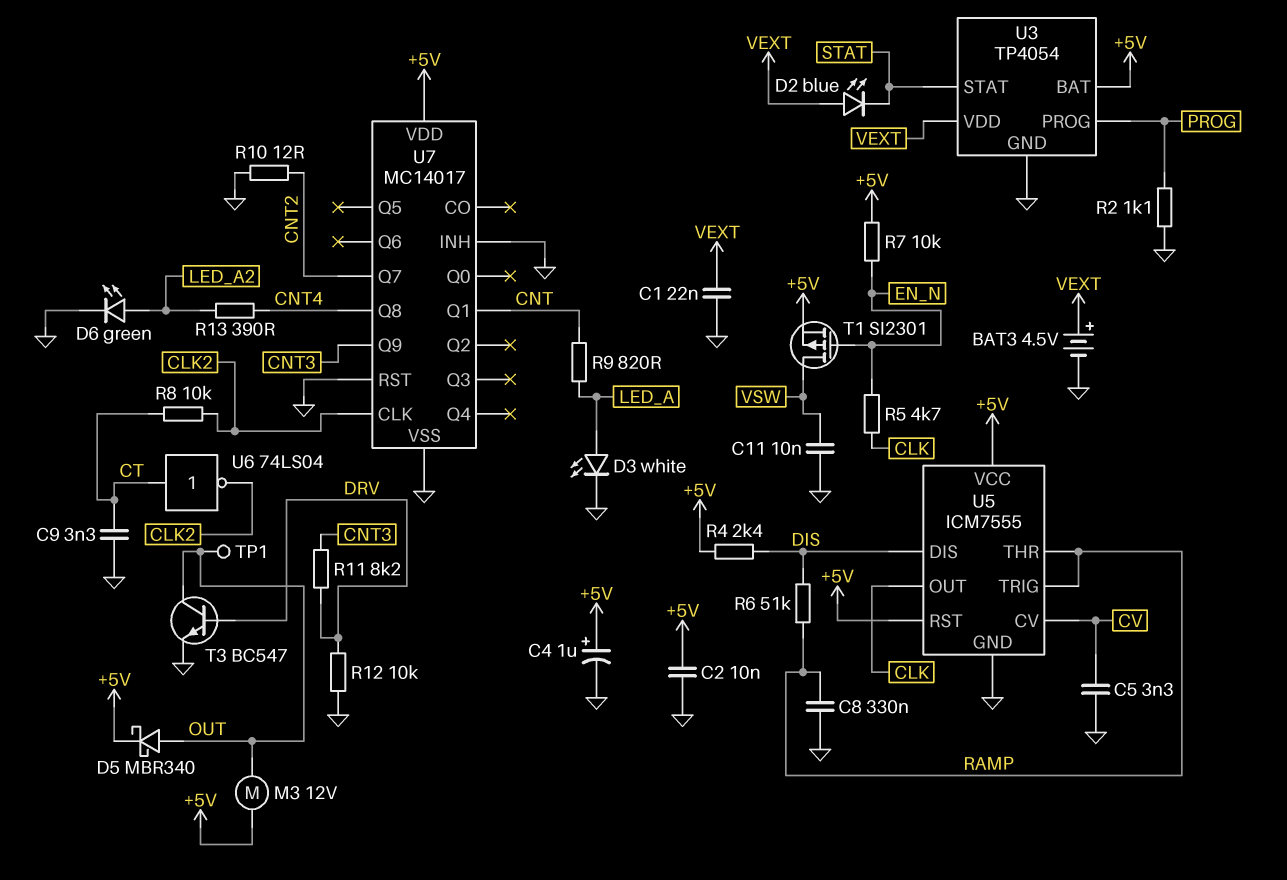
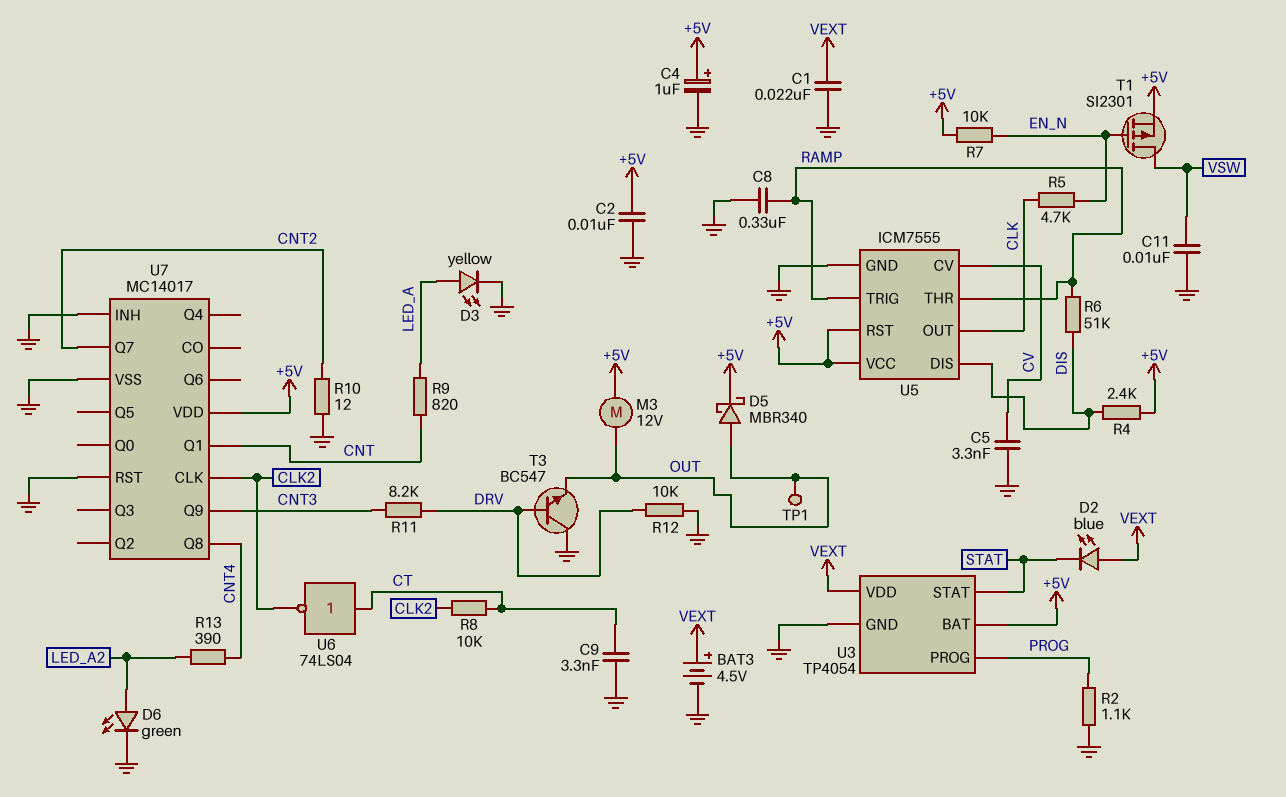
D3: LED white (A LED_A, K GND) -> LED yellow (A LED_A, K GND)
T3: NPN BC547 (B DRV, C OUT, E GND) -> NPN BC547 (B DRV, C GND, E OUT)

